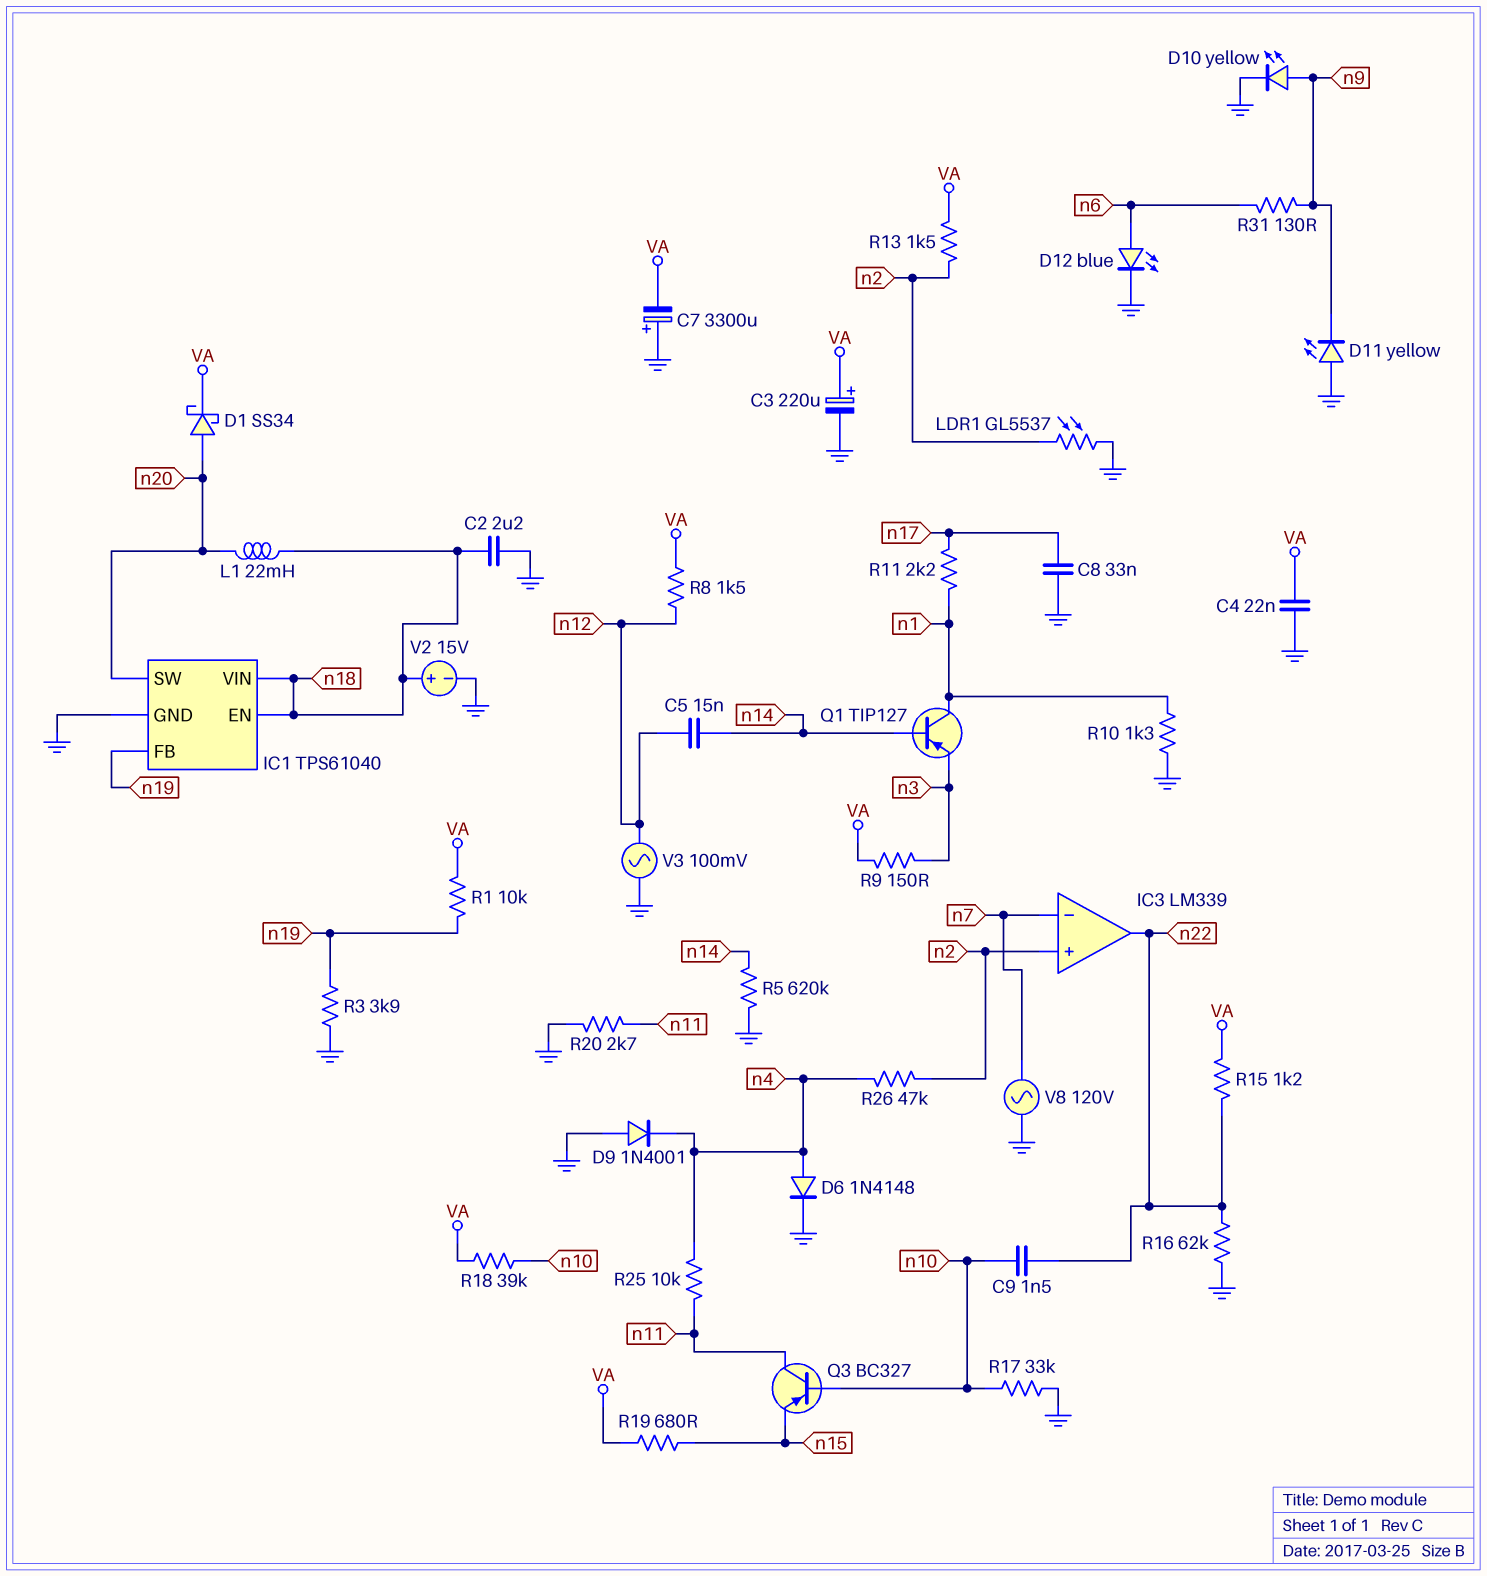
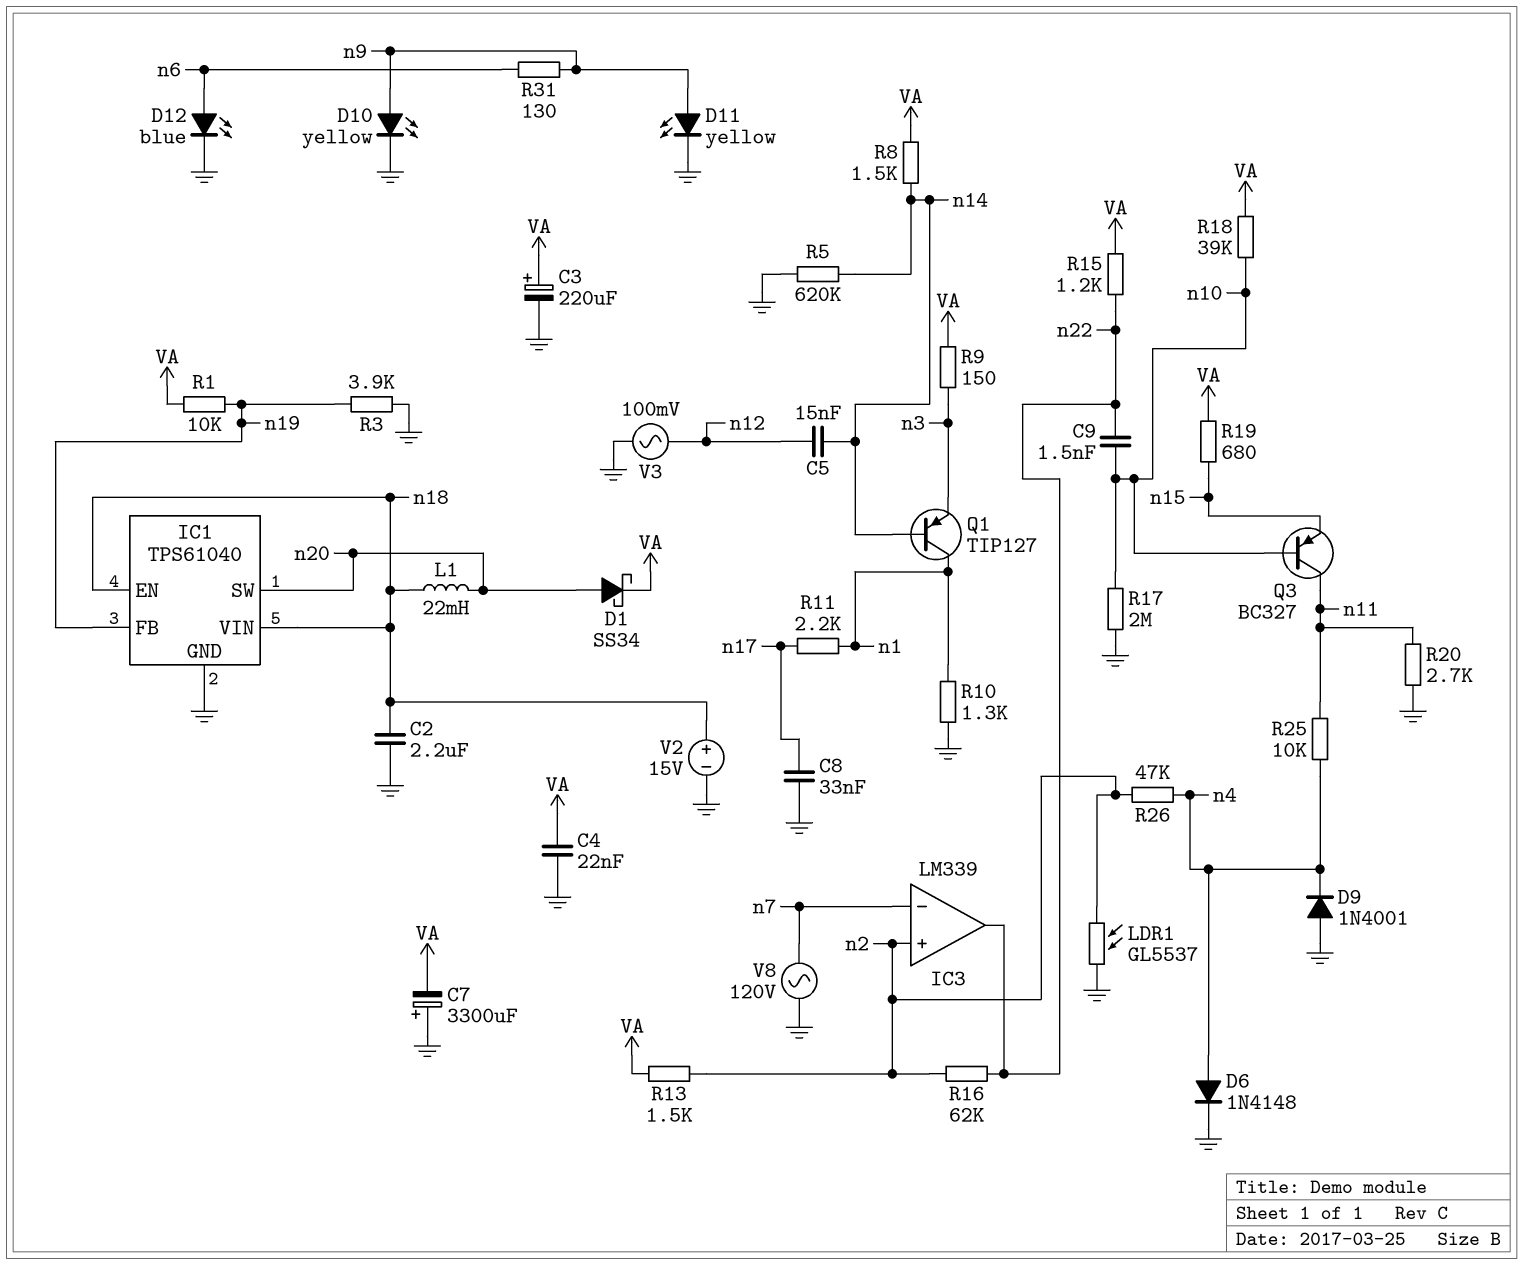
D11: LED yellow (A GND, K n9) -> LED yellow (A n9, K GND)
R8: 1.5k (VA, n12) -> 1.5k (VA, n14)
R16: 62k (GND, n22) -> 62k (n2, n22)
R17: 33k (GND, n10) -> 2M (GND, n10)

